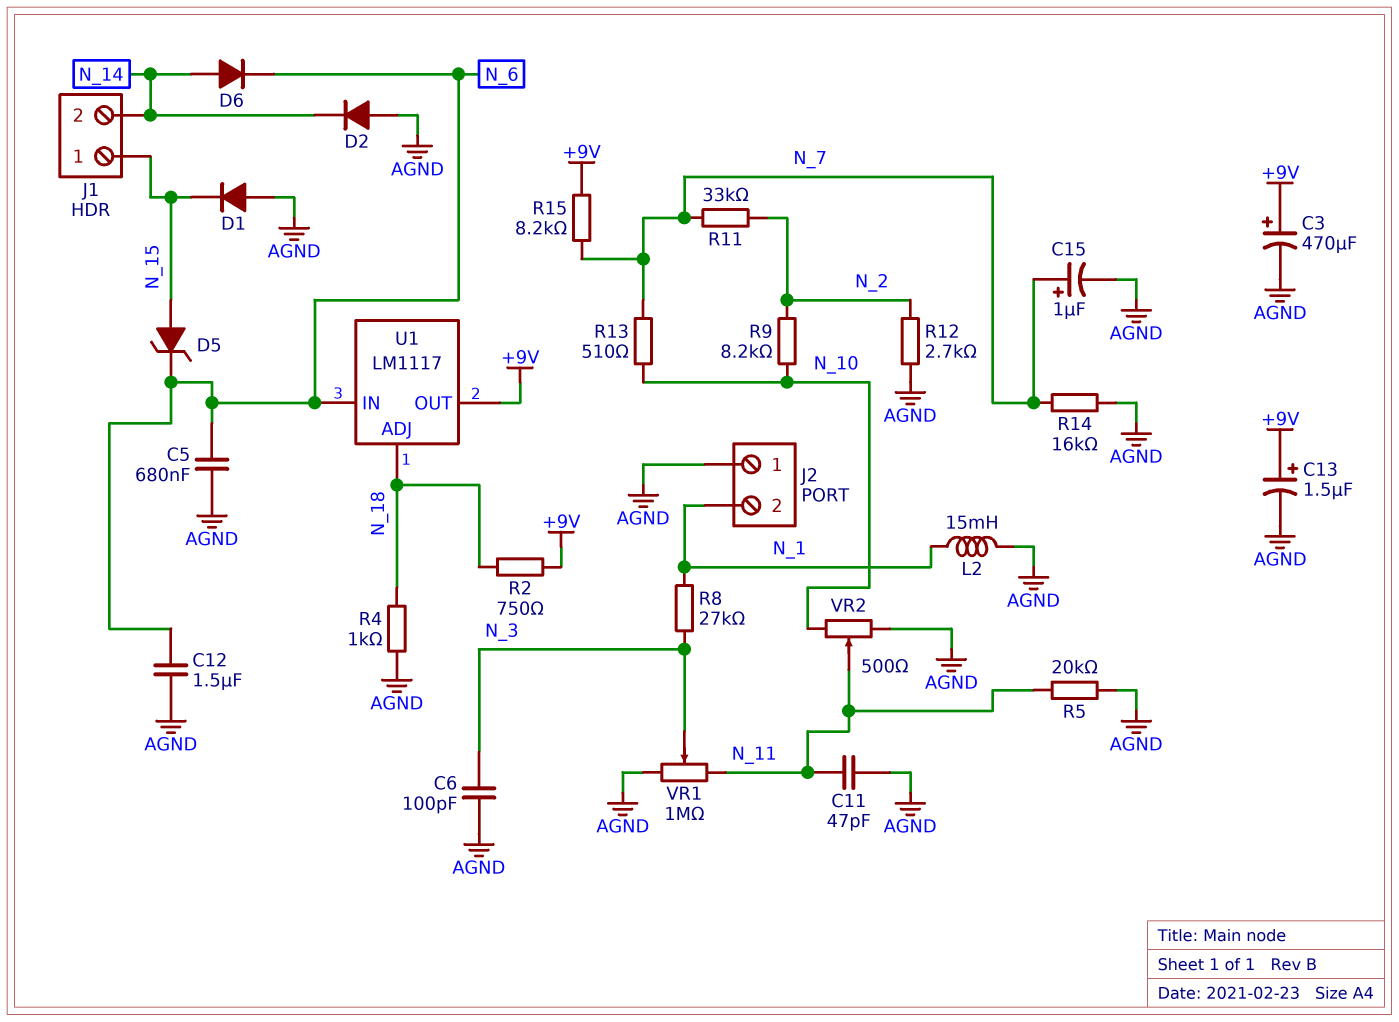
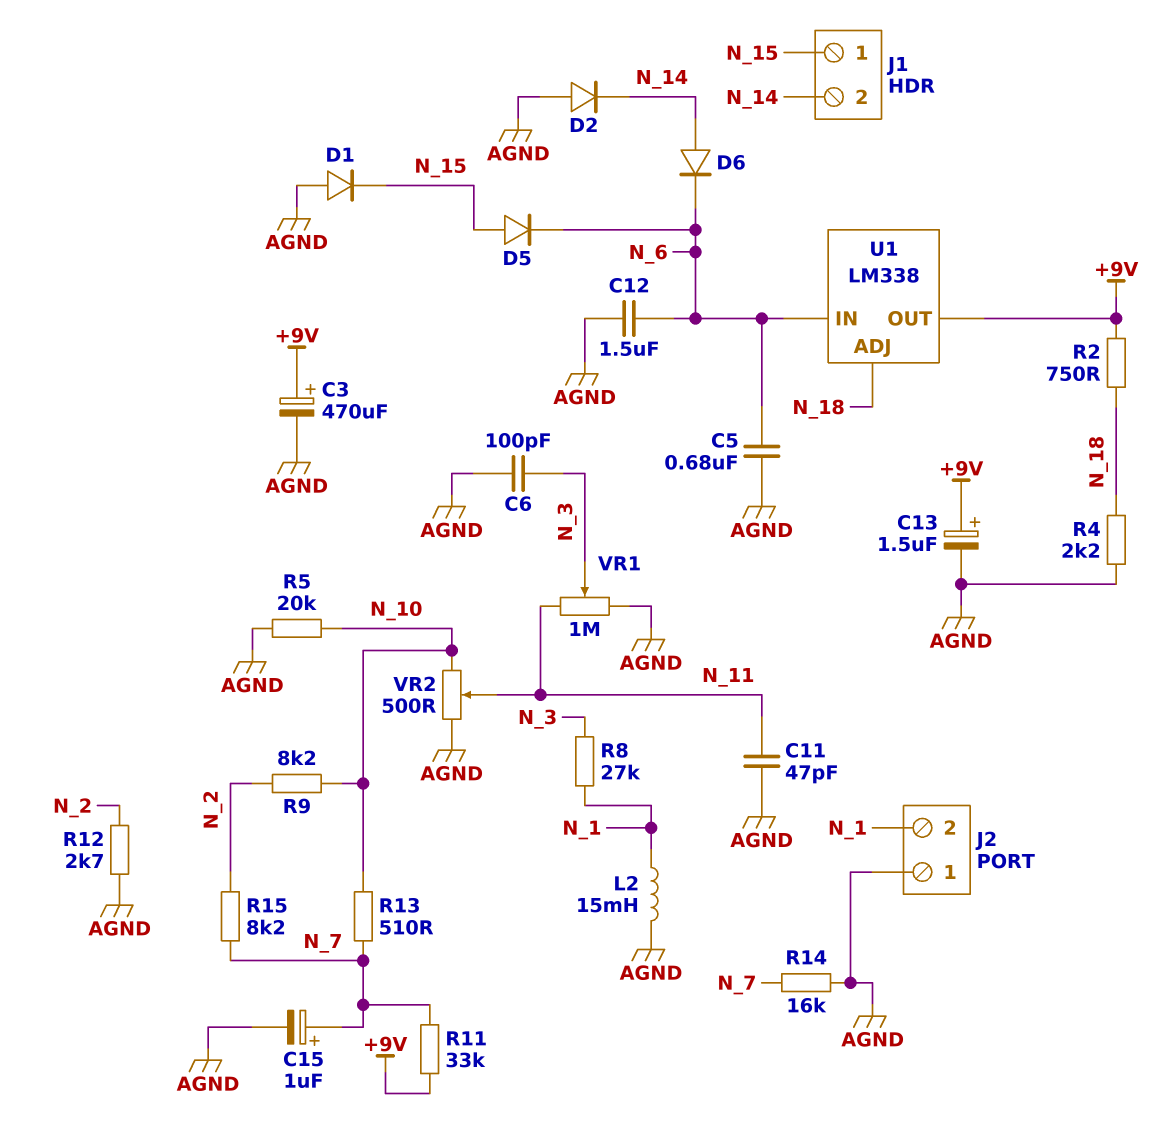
D5: zener (A N_15, K N_6) -> diode (A N_15, K N_6)
R4: 1k (AGND, N_18) -> 2.2k (AGND, N_18)
R5: 20k (AGND, N_11) -> 20k (AGND, N_10)
R11: 33k (N_2, N_7) -> 33k (+9V, N_7)
R15: 8.2k (+9V, N_7) -> 8.2k (N_2, N_7)
U1: LM1117 -> LM338

